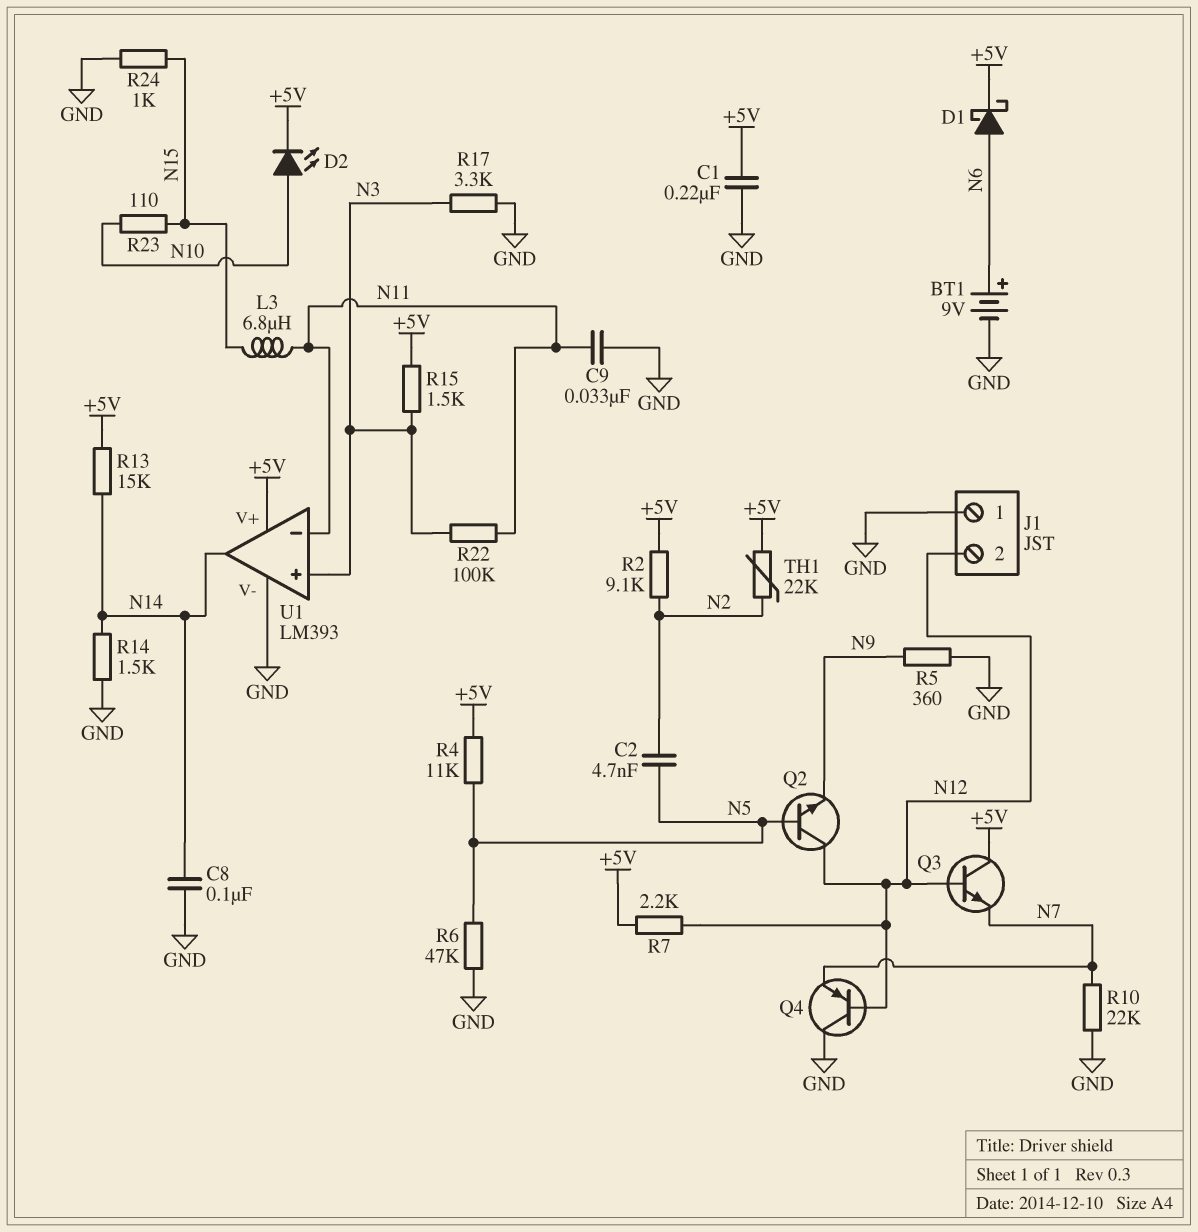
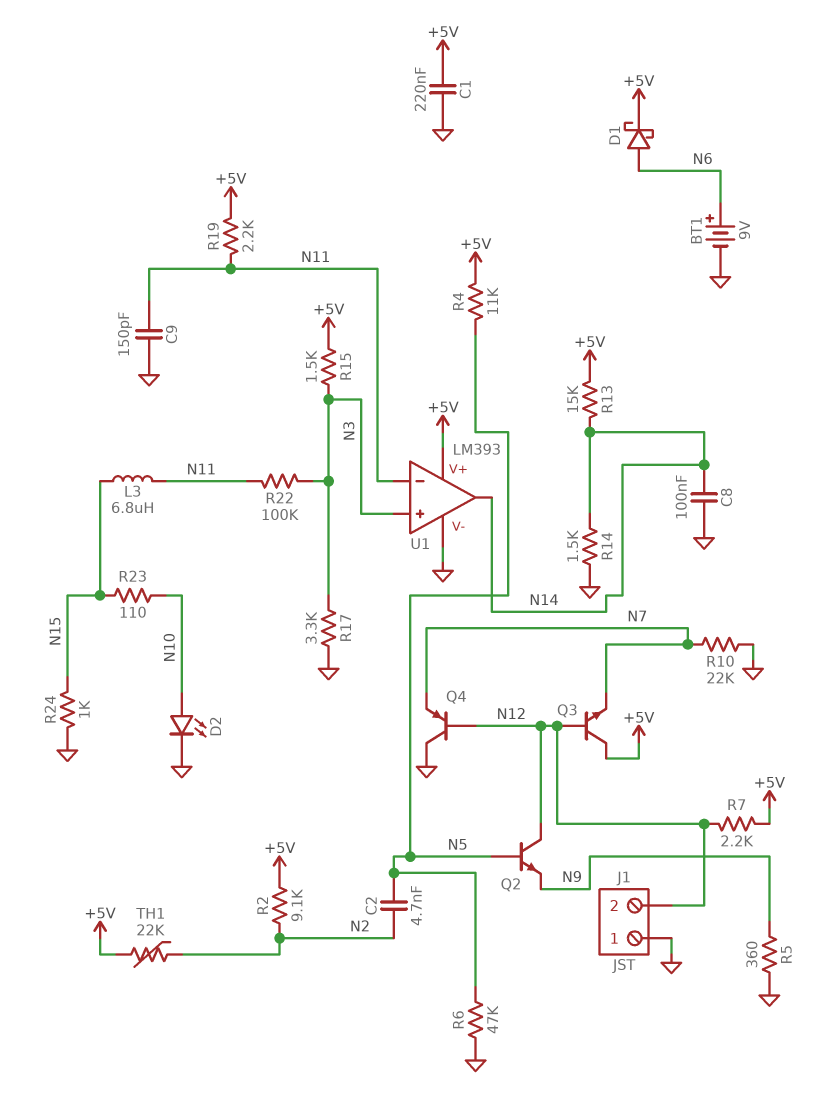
C9: 33nF (GND, N11) -> 150pF (GND, N11)
D2: LED (A N10, K +5V) -> LED (A N10, K GND)
R19: none -> 2.2k (+5V, N11)

